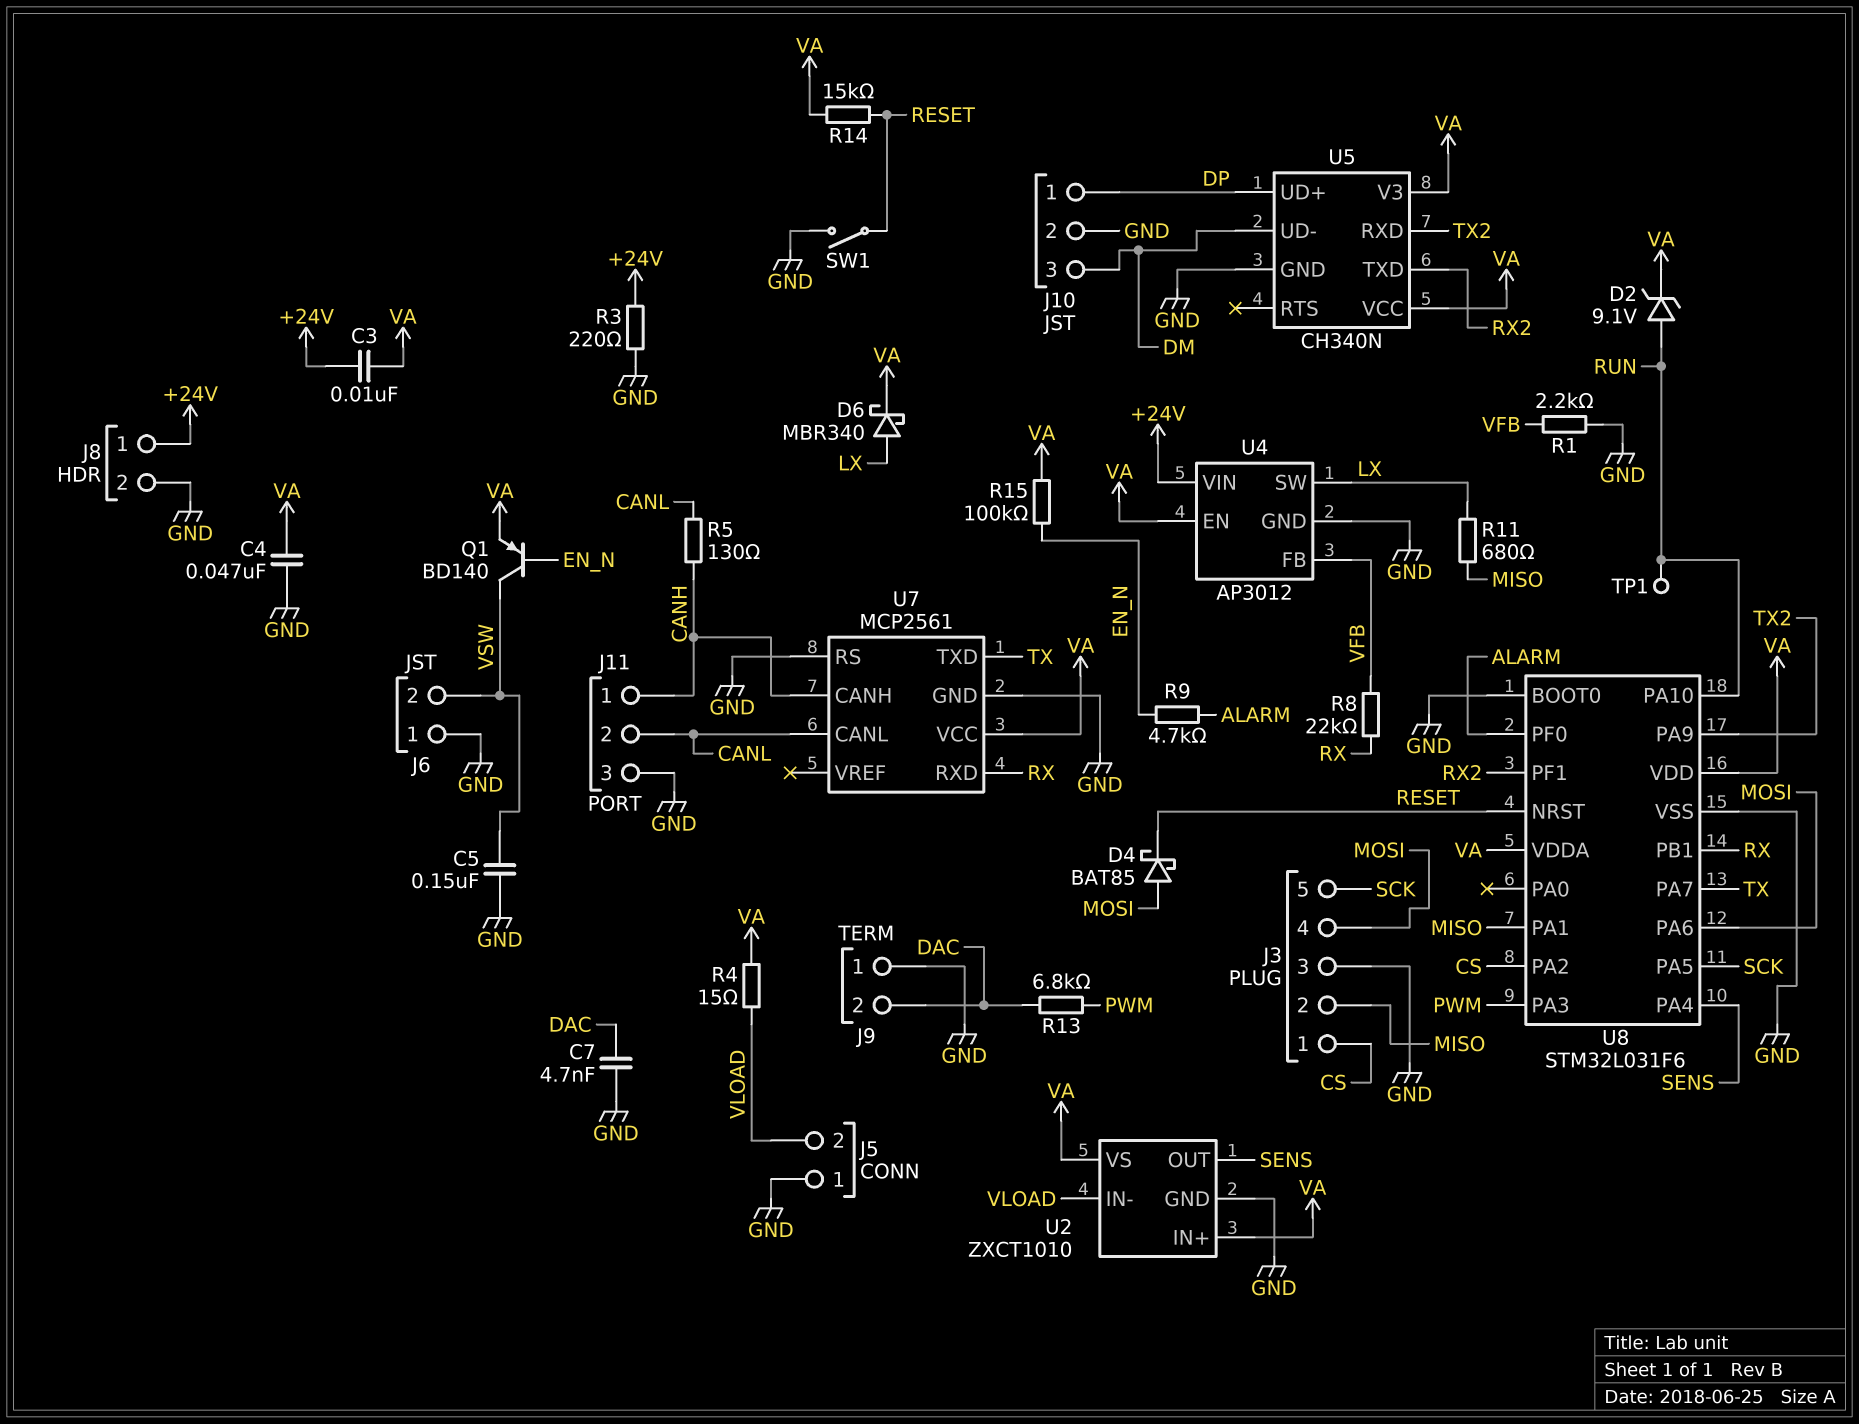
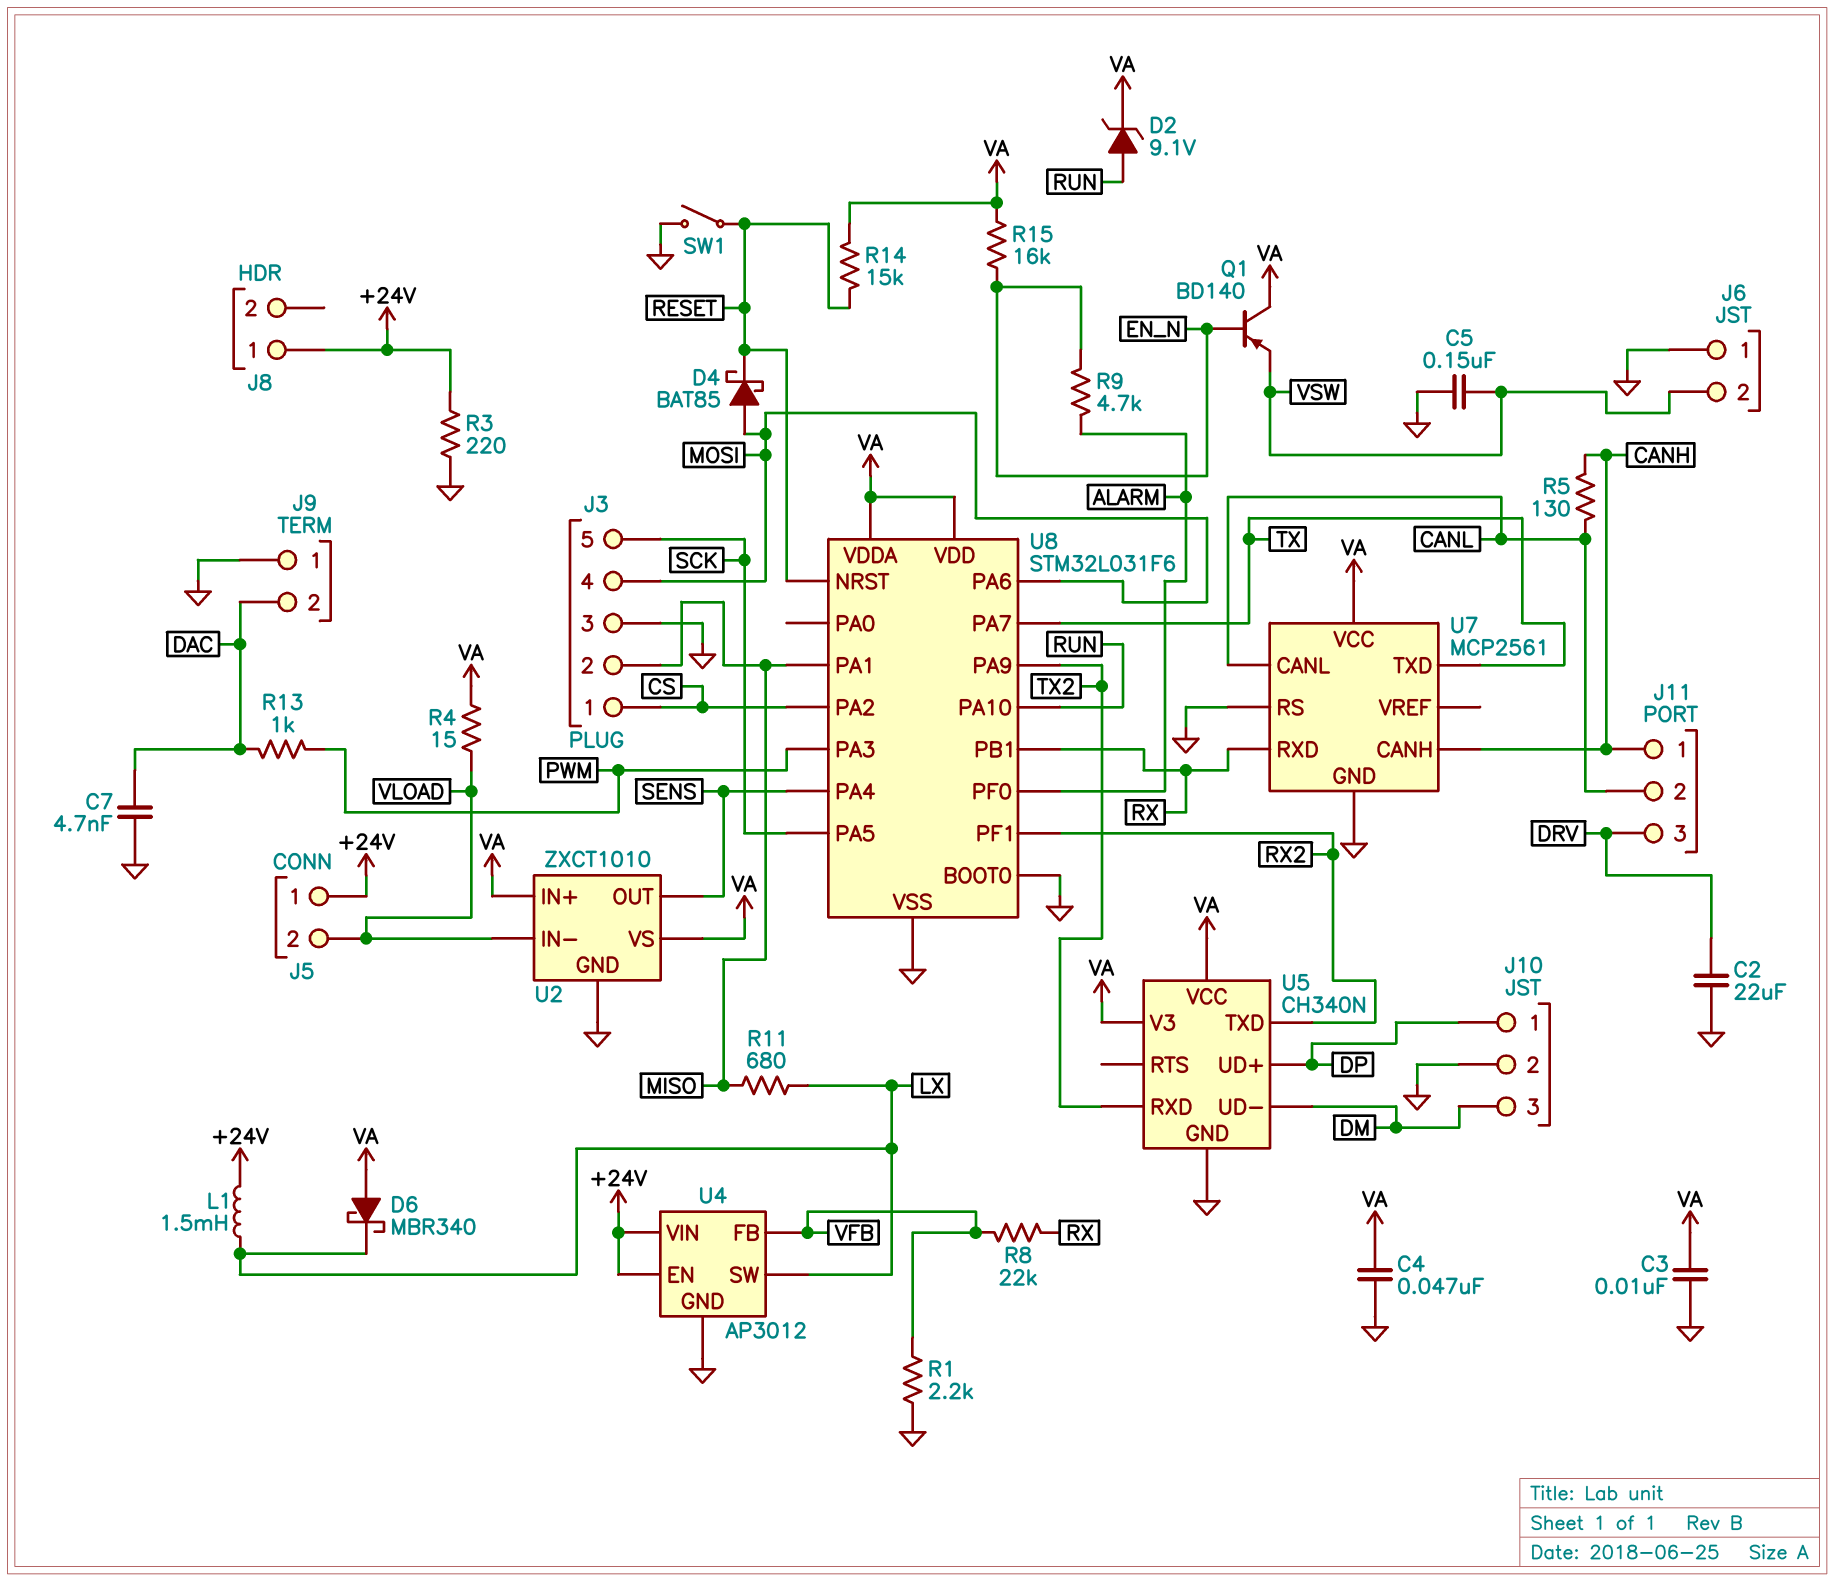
C2: none -> 22uF (DRV, GND)
C3: 10nF (+24V, VA) -> 10nF (GND, VA)
D6: schottky MBR340 (A LX, K VA) -> schottky MBR340 (A VA, K LX)
J5 pin 1: GND -> +24V
J8 pin 2: GND -> none
J11 pin 3: GND -> DRV
L1: none -> 1.5mH (+24V, LX)
Q1: PNP BD140 (B EN_N, C VSW, E VA) -> PNP BD140 (B EN_N, C VA, E VSW)
R13: 6.8k (DAC, PWM) -> 1k (DAC, PWM)
R15: 100k (EN_N, VA) -> 16k (EN_N, VA)
TP1: test point (RUN) -> none
U4 pin EN: VA -> +24V

